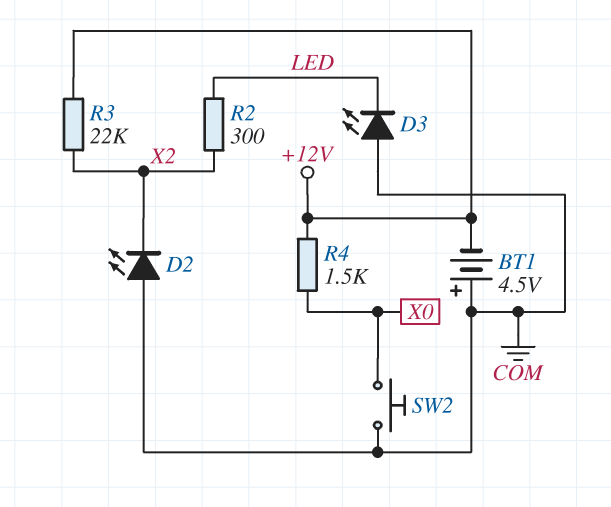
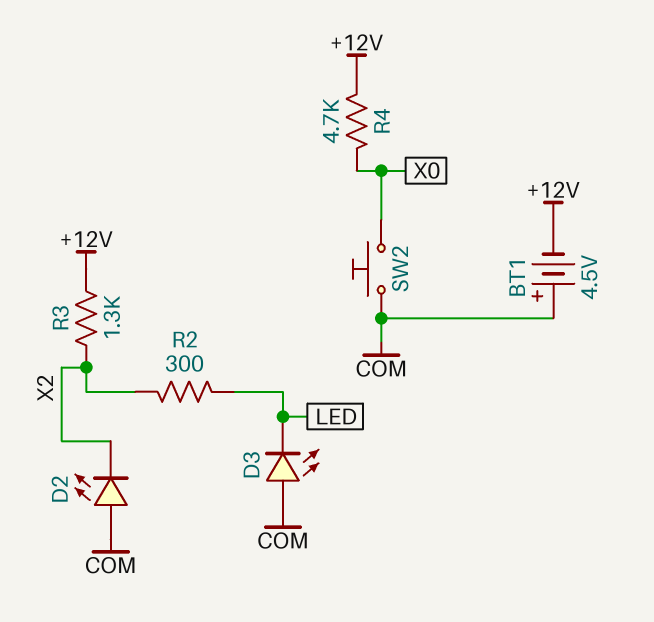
R3: 22k (+12V, X2) -> 1.3k (+12V, X2)
R4: 1.5k (+12V, X0) -> 4.7k (+12V, X0)

